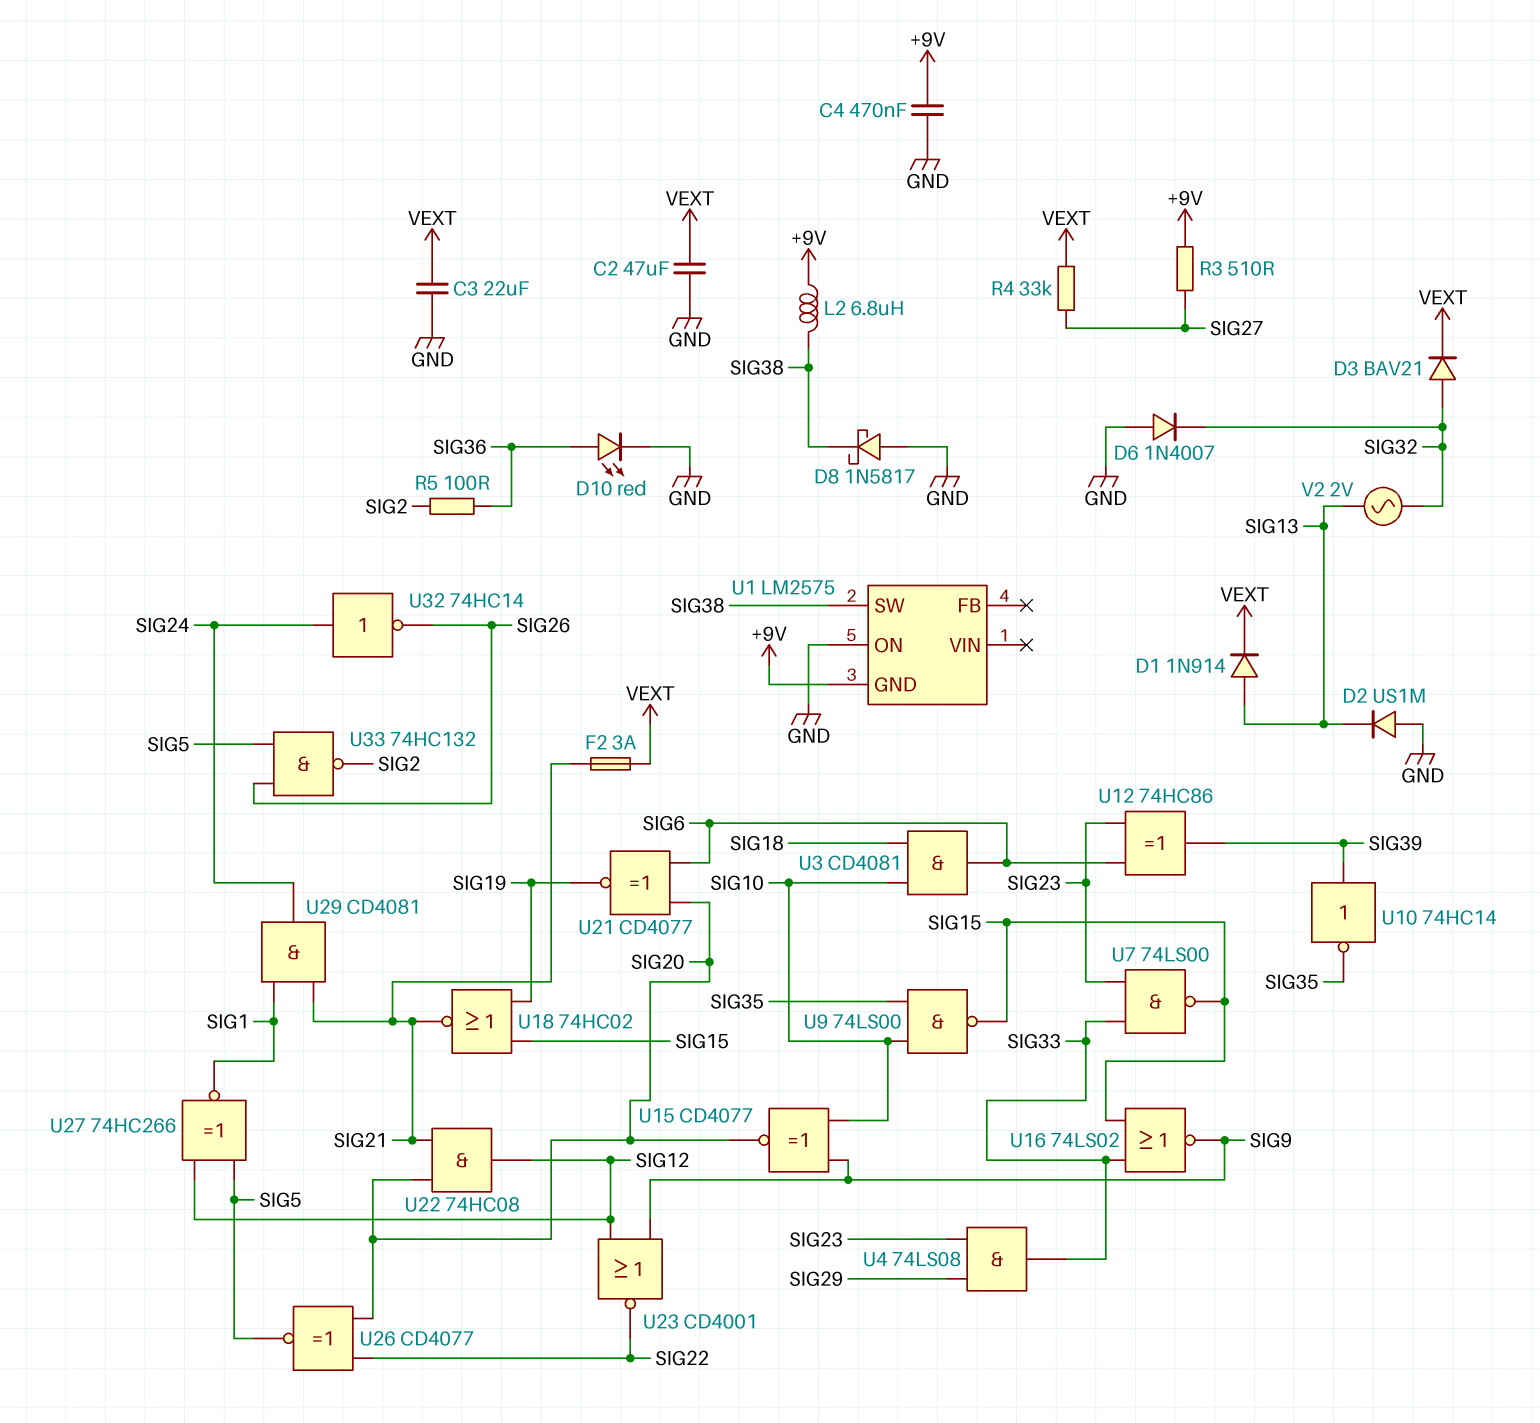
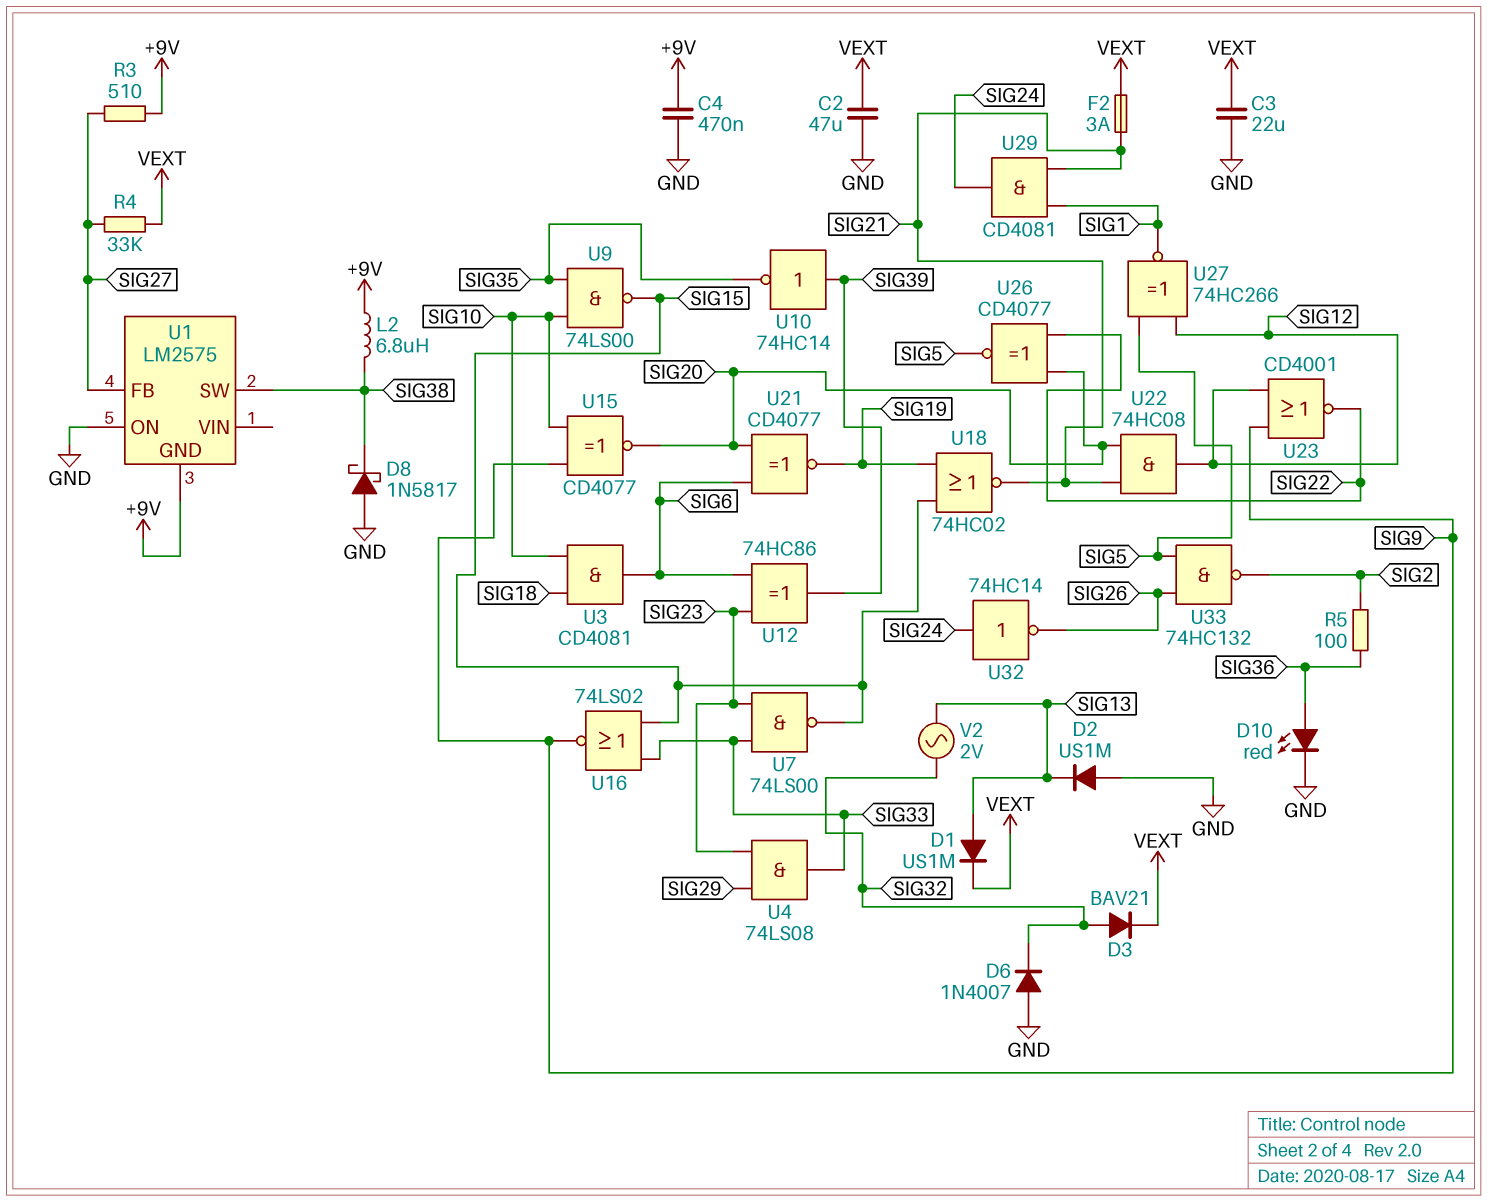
D1: diode 1N914 (A SIG13, K VEXT) -> diode US1M (A SIG13, K VEXT)
U1 pin FB: none -> SIG27

